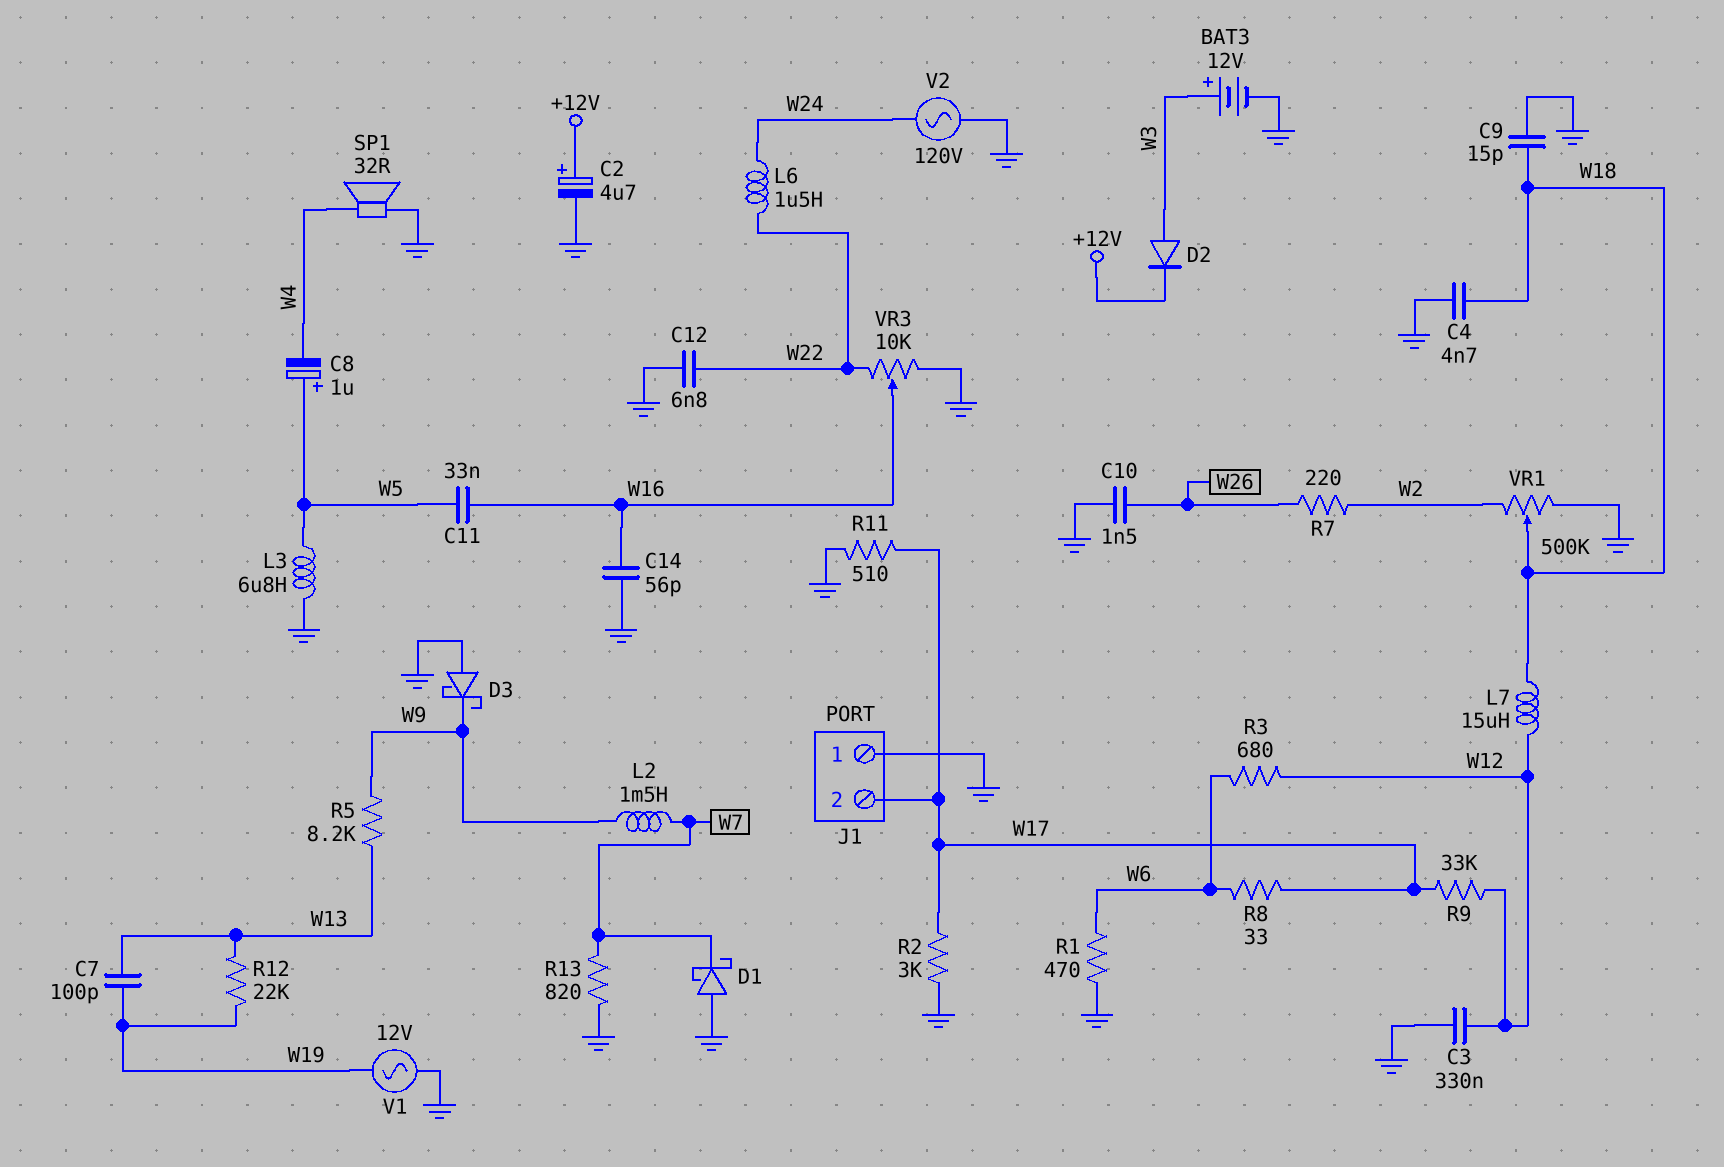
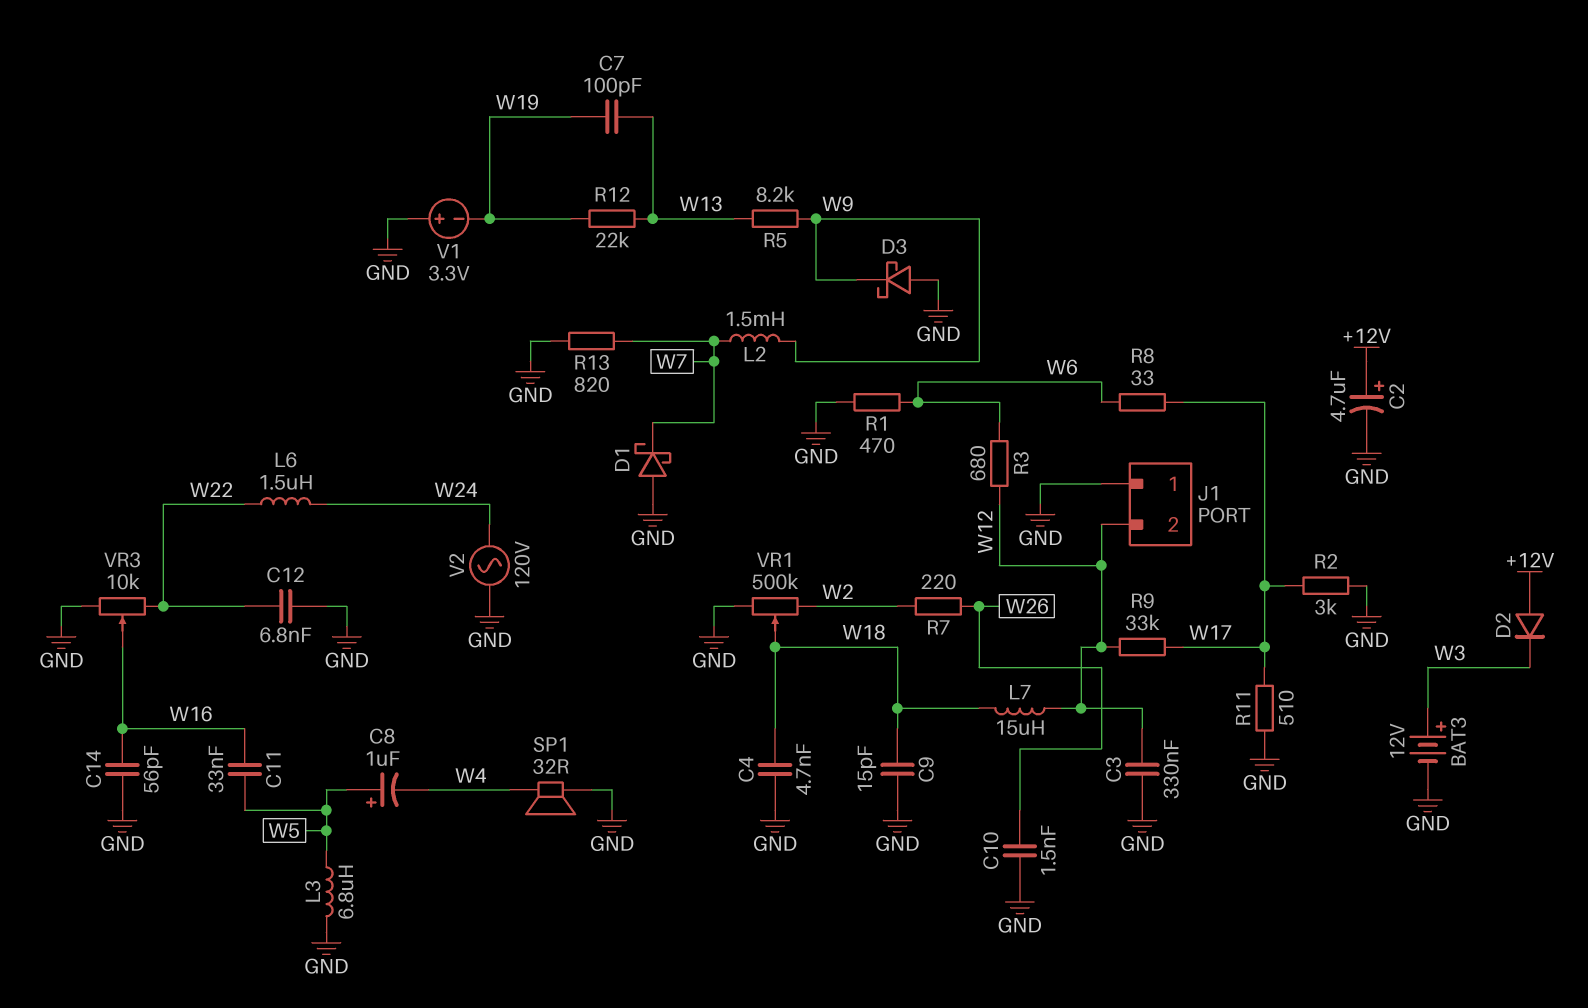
D2: diode (A W3, K +12V) -> diode (A +12V, K W3)
J1 pin 2: W17 -> W12
V1: AC 12V (GND, W19) -> 3.3V (plus GND, minus W19)

